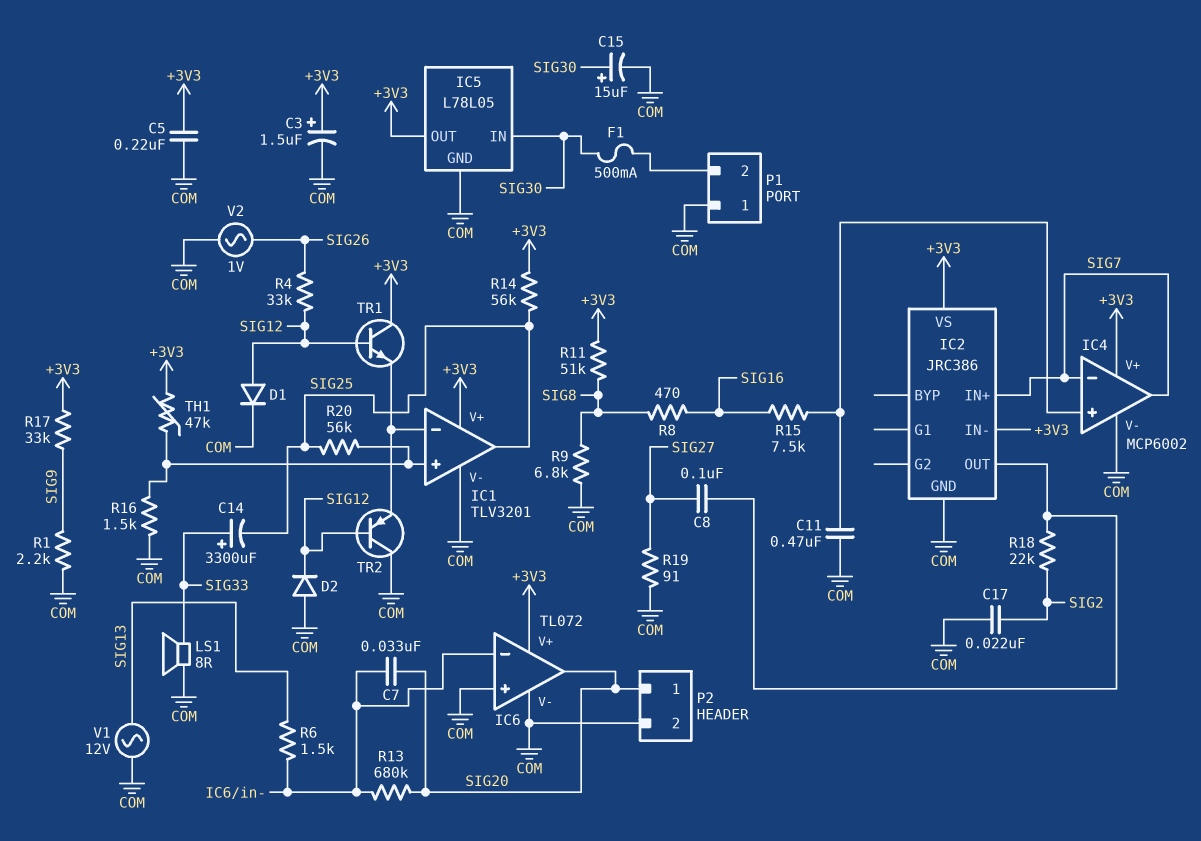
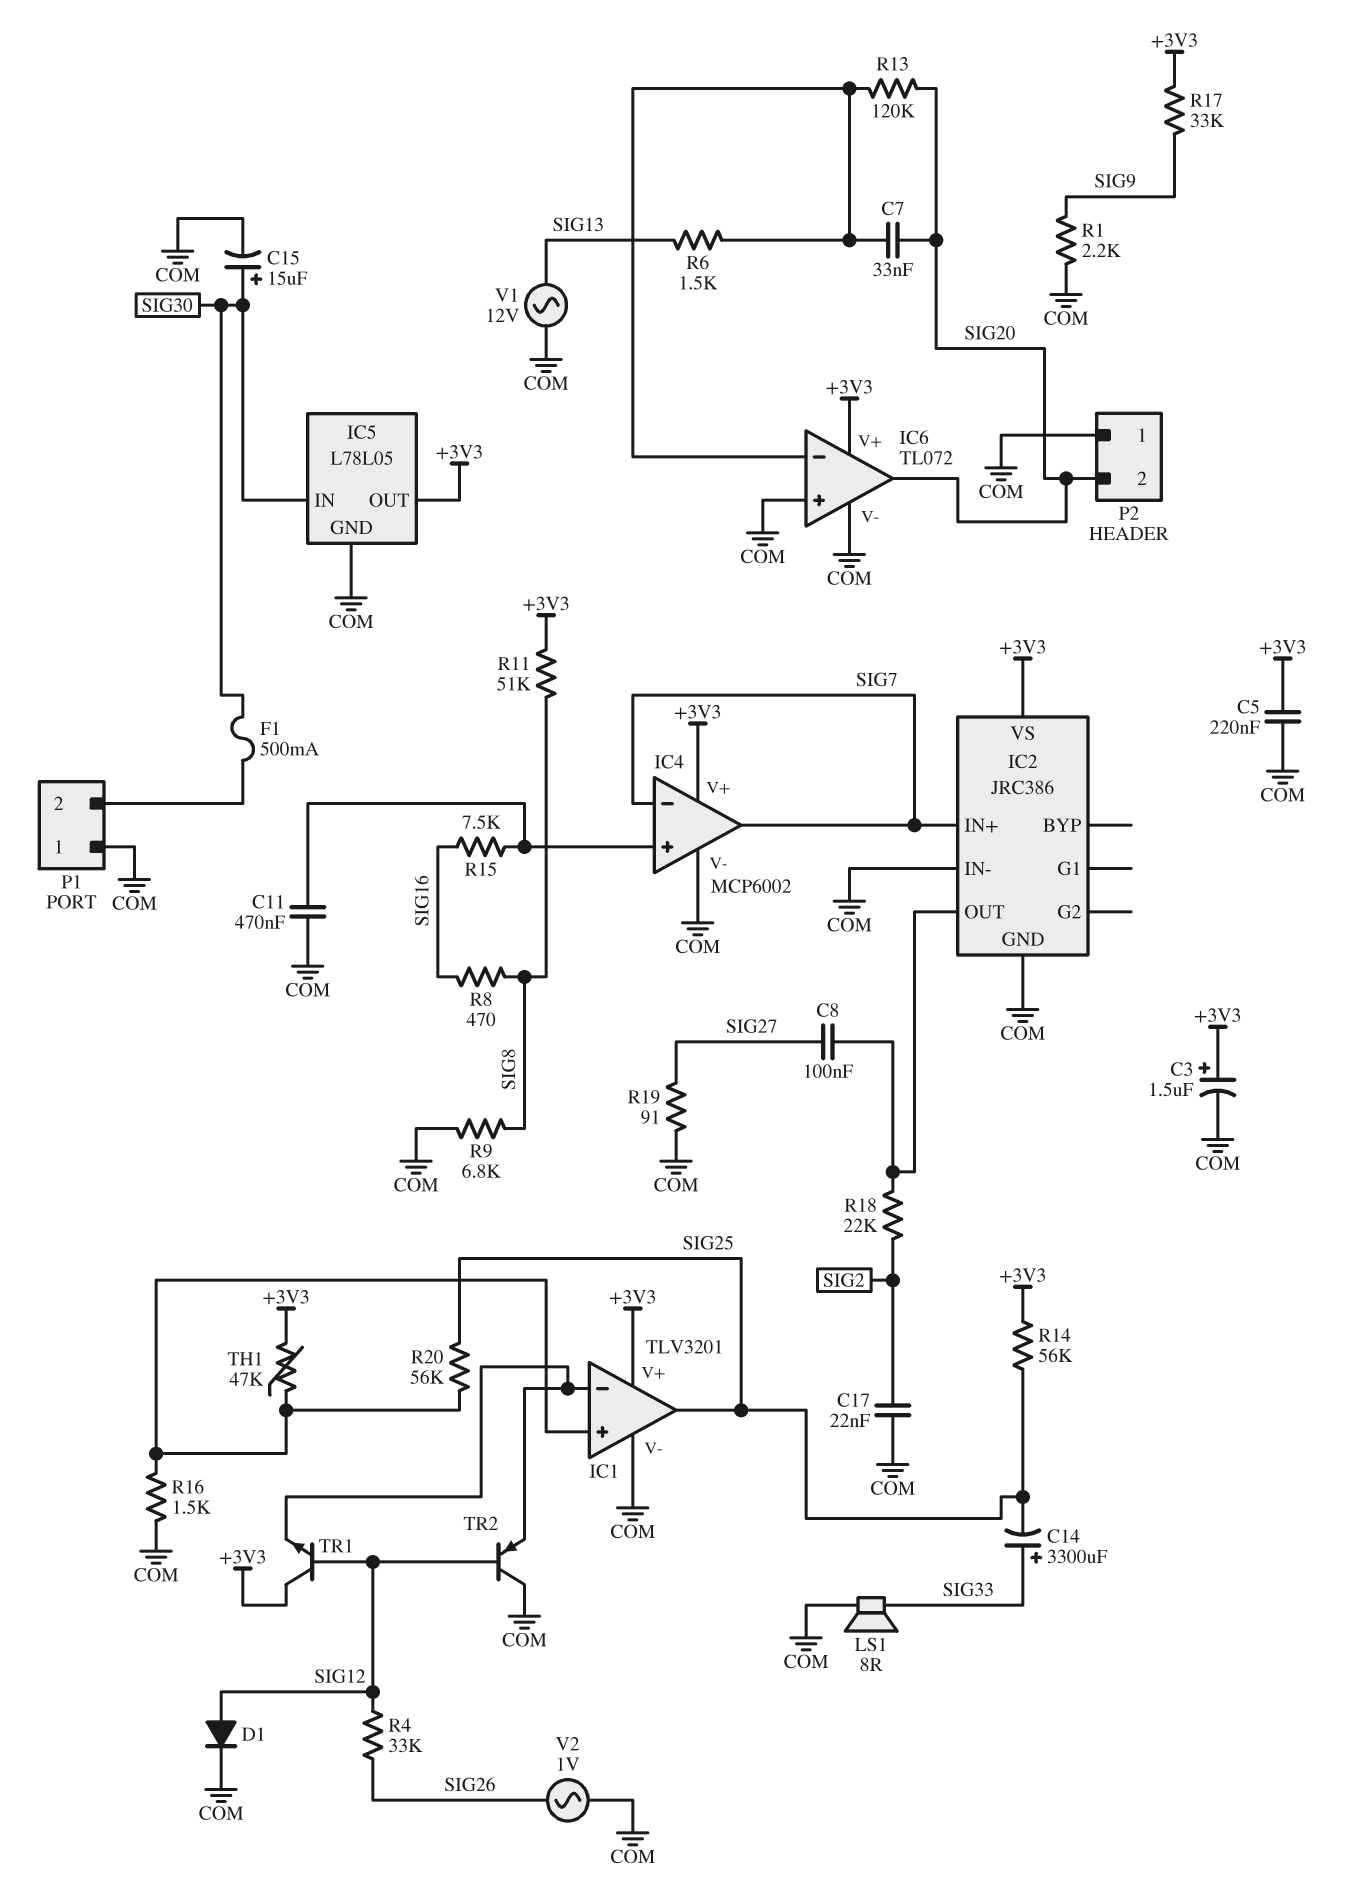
D2: diode (A COM, K SIG12) -> none
IC2 pin IN-: +3V3 -> COM
P2 pin 1: SIG20 -> COM
P2 pin 2: COM -> SIG20
R13: 680k (IC6/in-, SIG20) -> 120k (IC6/in-, SIG20)

